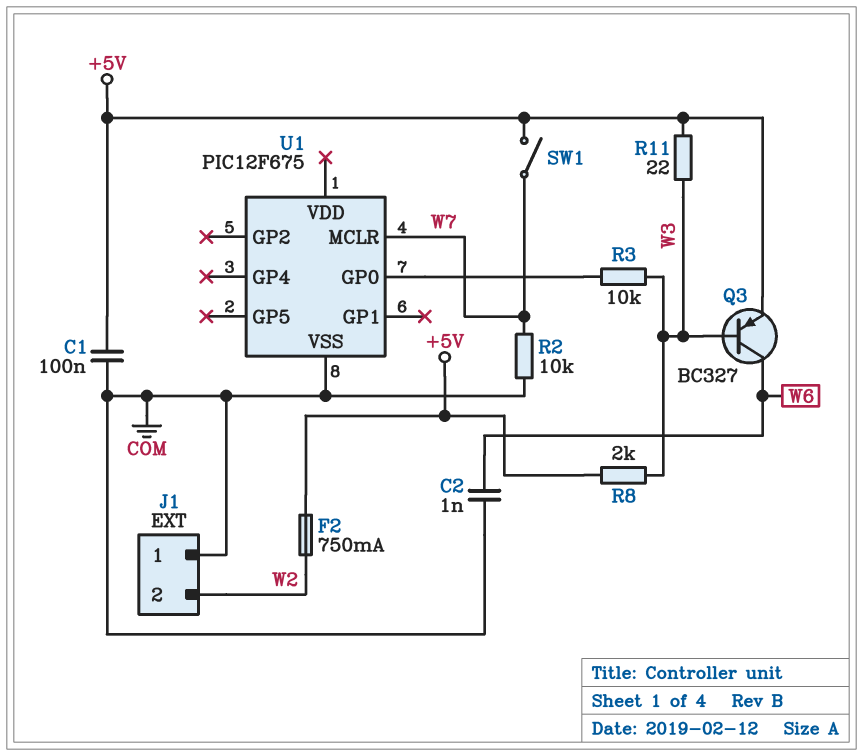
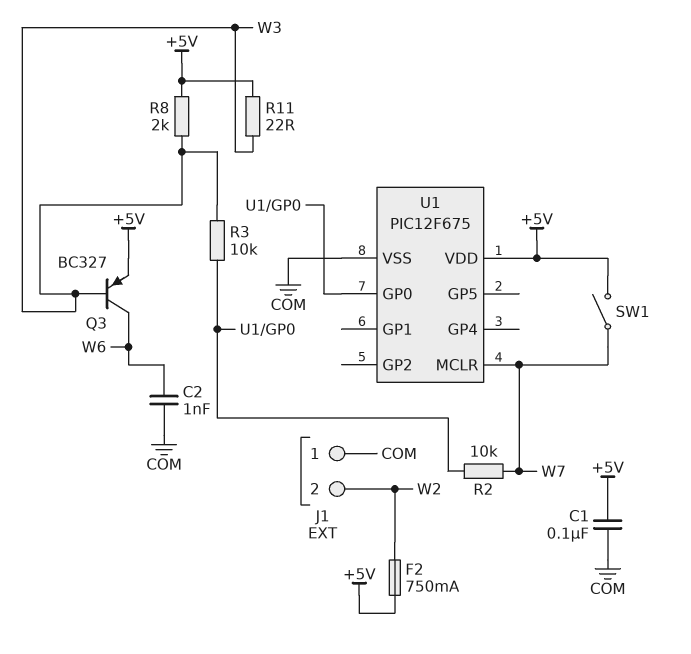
R2: 10k (COM, W7) -> 10k (U1/GP0, W7)
U1 pin VDD: none -> +5V

